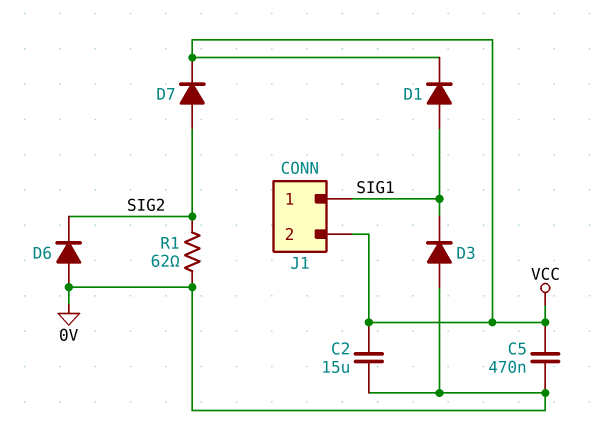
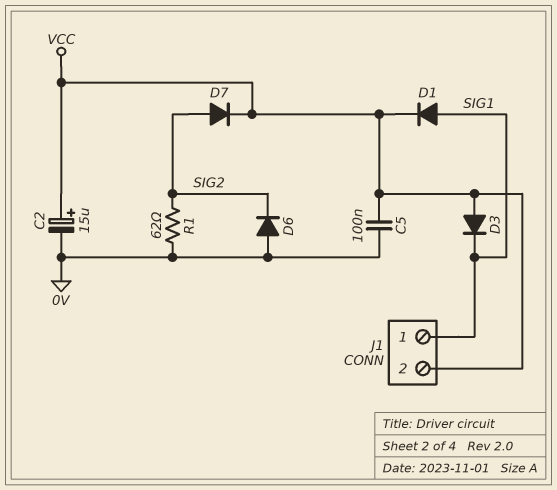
C2: 15uF (0V, VCC) -> 15uF (plus VCC, minus 0V)
C5: 470nF (0V, VCC) -> 100nF (0V, VCC)
D3: diode (A 0V, K SIG1) -> diode (A VCC, K SIG1)

